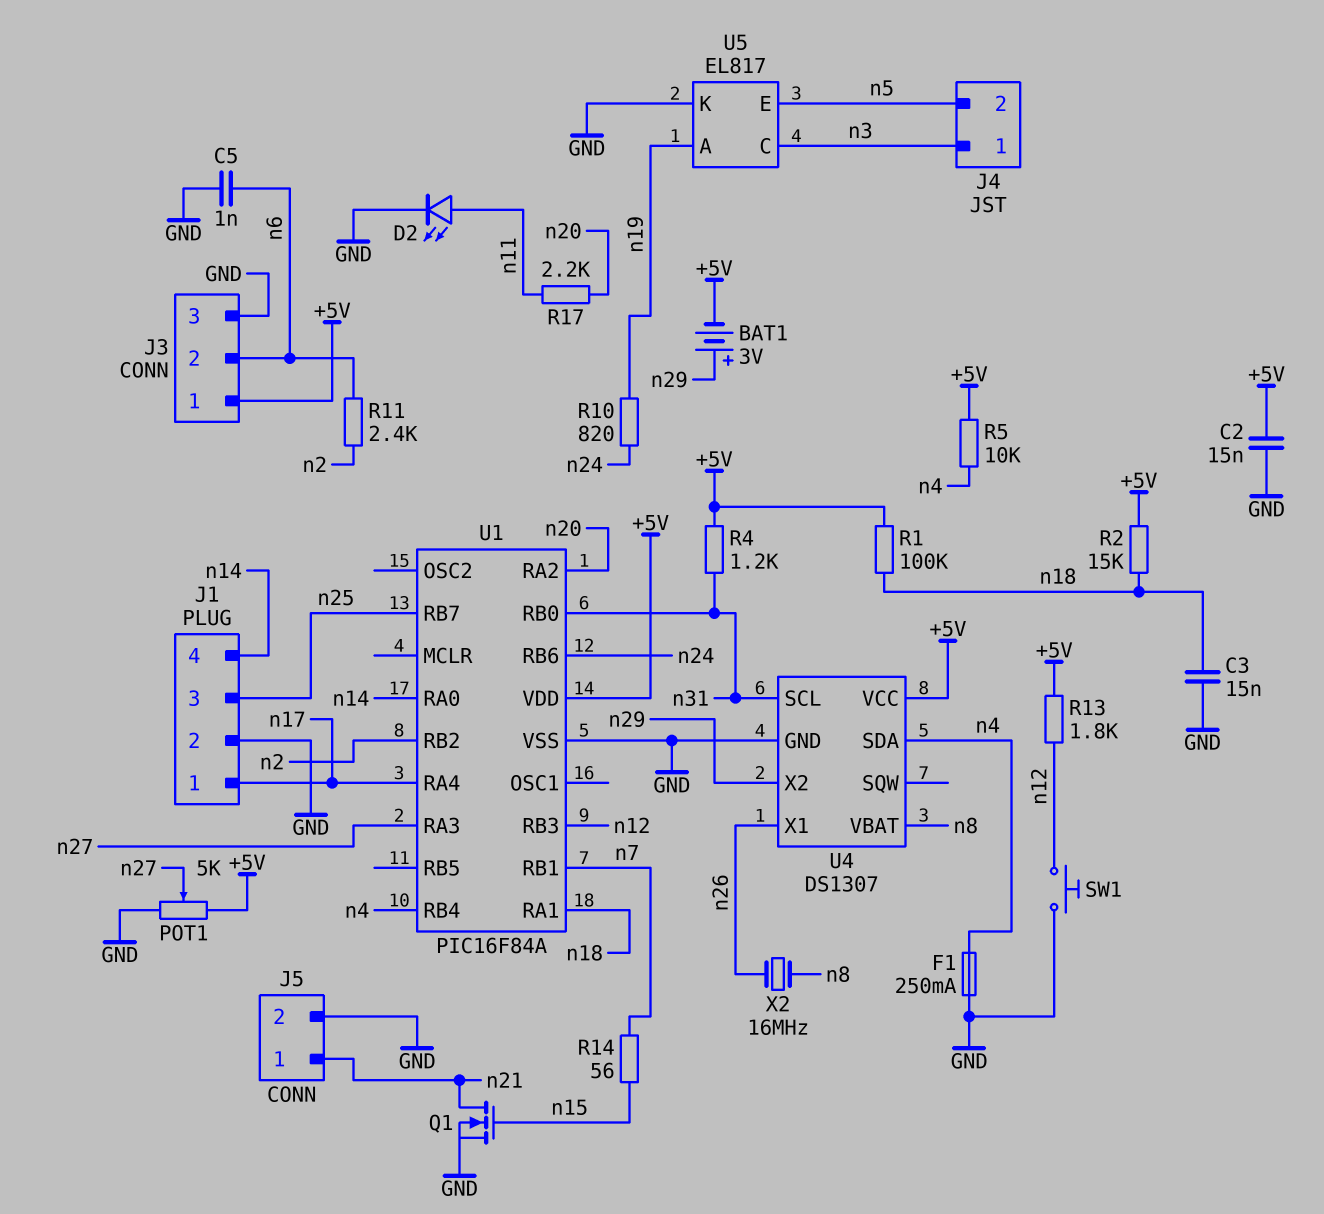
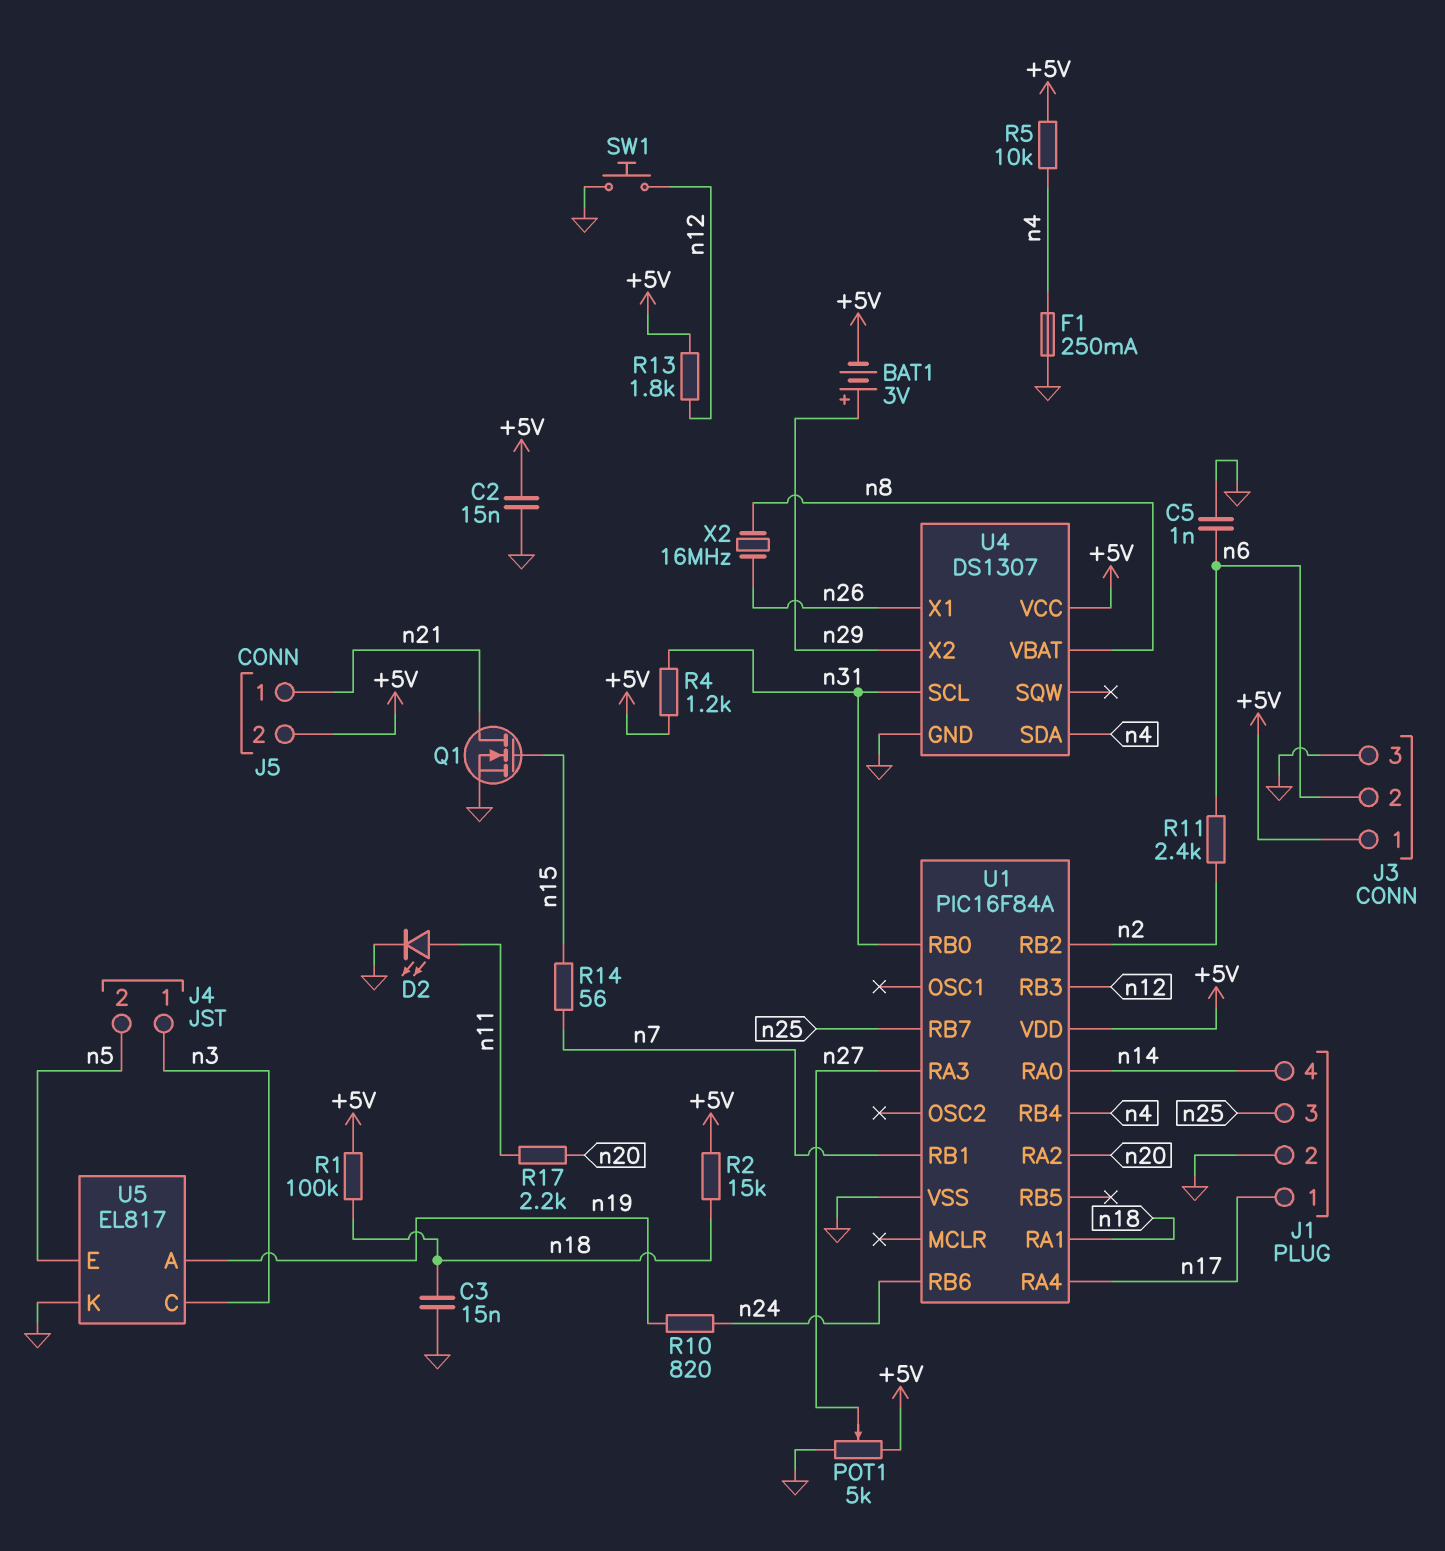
J5 pin 2: GND -> +5V

